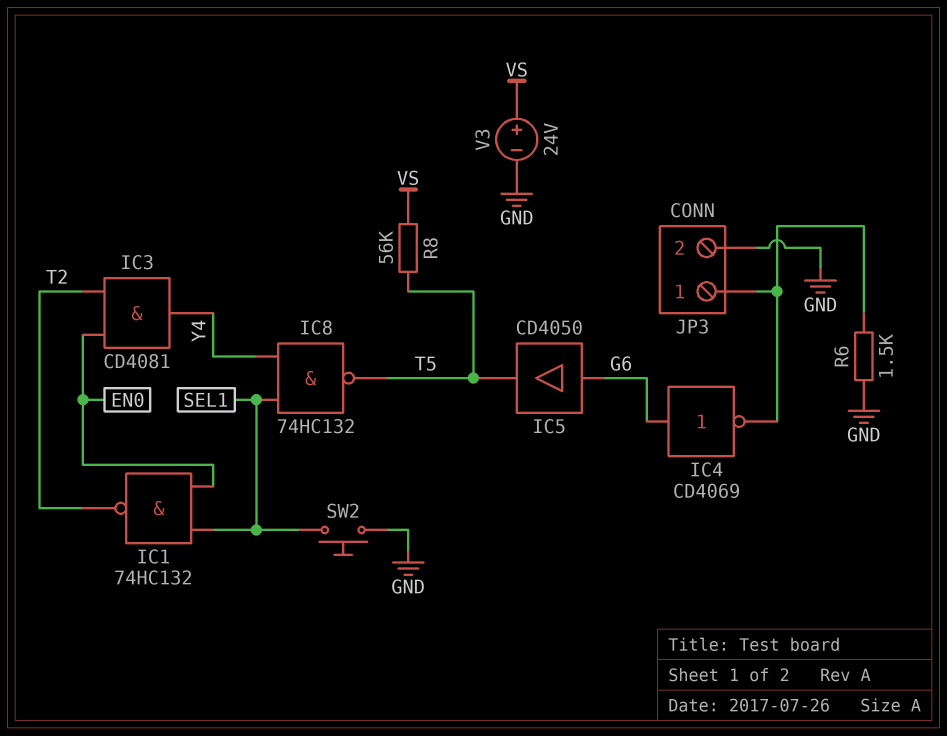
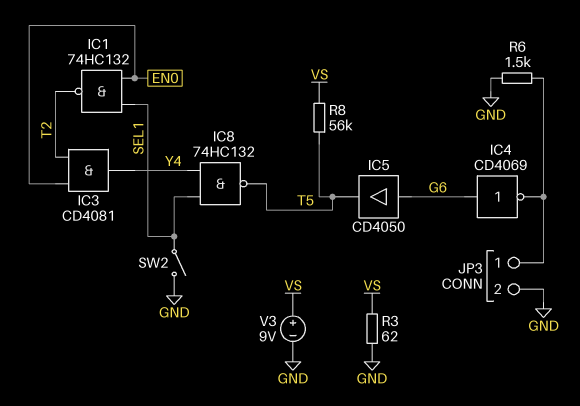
R3: none -> 62 (GND, VS)
SW2: button (GND, SEL1) -> switch (GND, SEL1)
V3: 24V (plus VS, minus GND) -> 9V (plus VS, minus GND)

